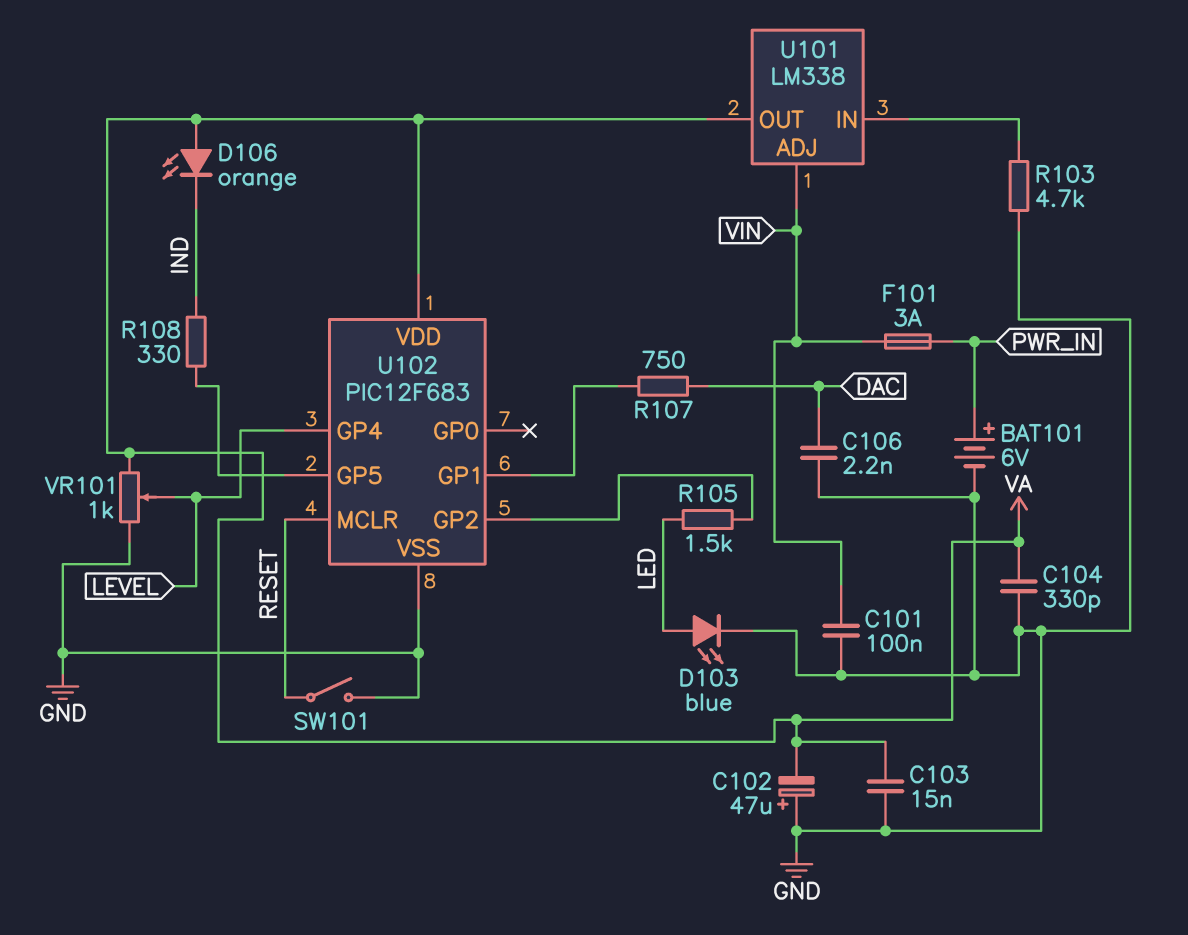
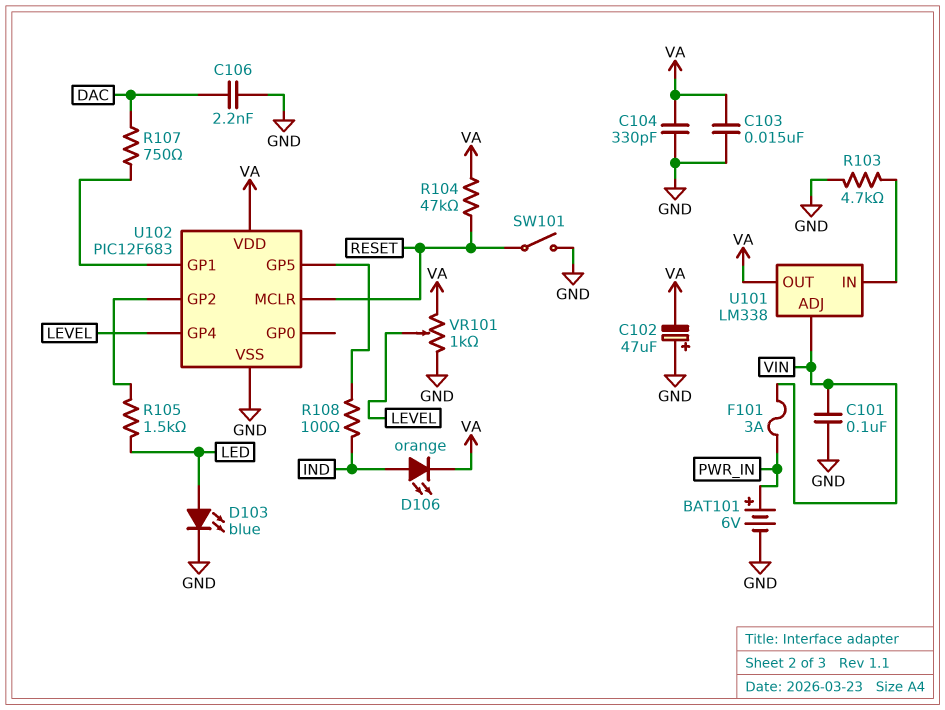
D106: LED orange (A VA, K IND) -> LED orange (A IND, K VA)
R104: none -> 47k (RESET, VA)
R108: 330 (IND, U102/GP5) -> 100 (IND, U102/GP5)

